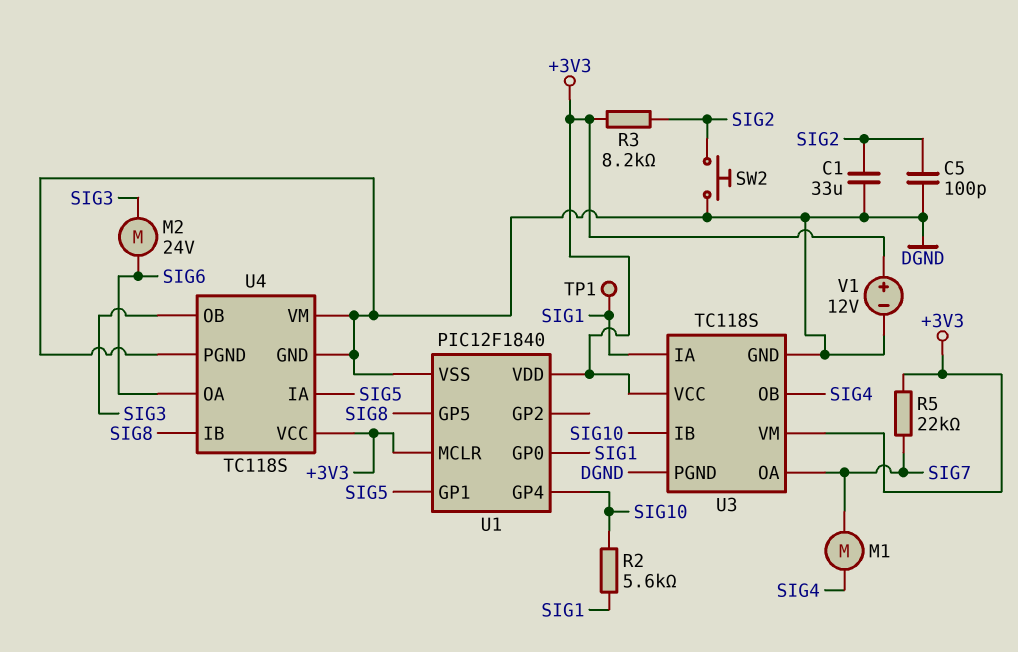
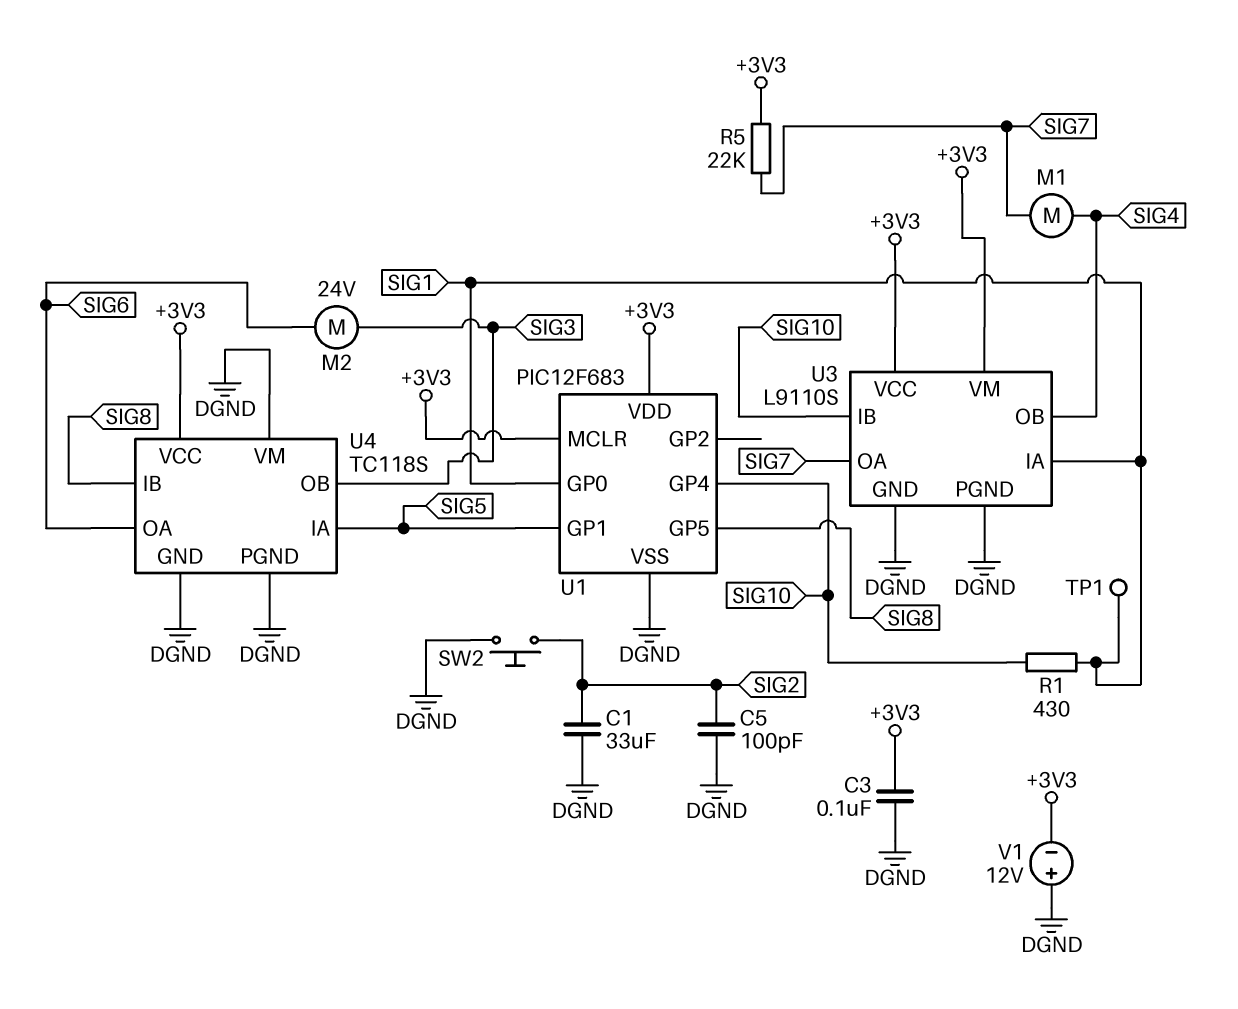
C3: none -> 100nF (+3V3, DGND)
R1: none -> 430 (SIG1, SIG10)
R2: 5.6k (SIG1, SIG10) -> none
R3: 8.2k (+3V3, SIG2) -> none
U1: PIC12F1840 -> PIC12F683
U3: TC118S -> L9110S
V1: 12V (plus +3V3, minus DGND) -> 12V (plus DGND, minus +3V3)

